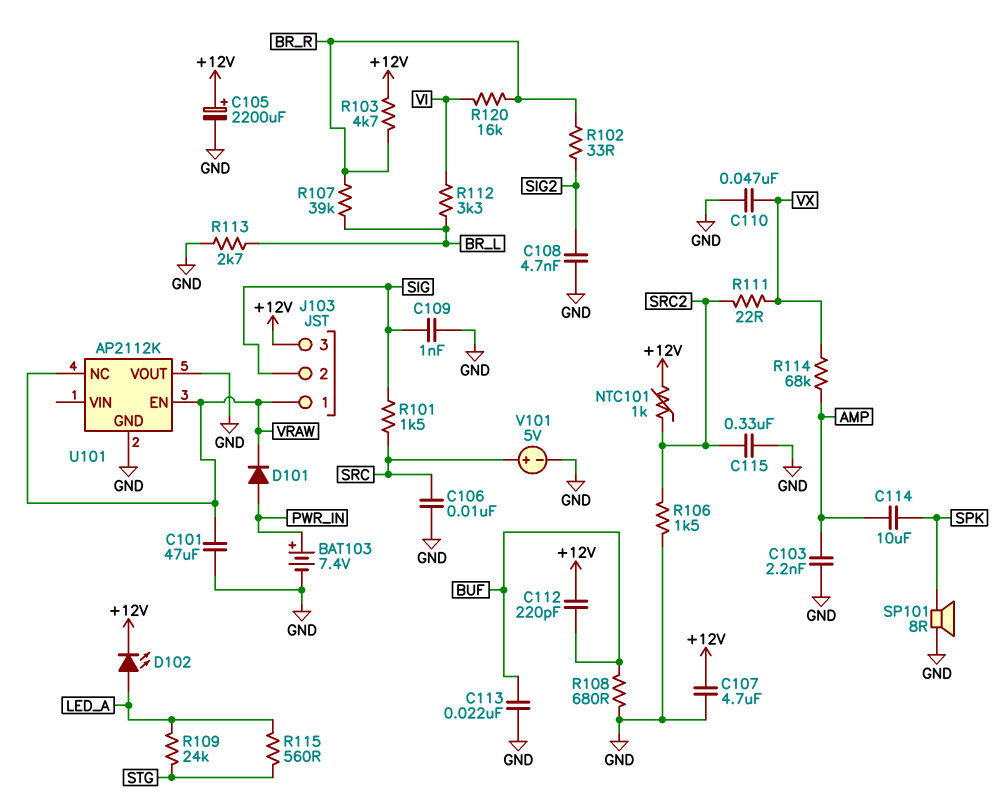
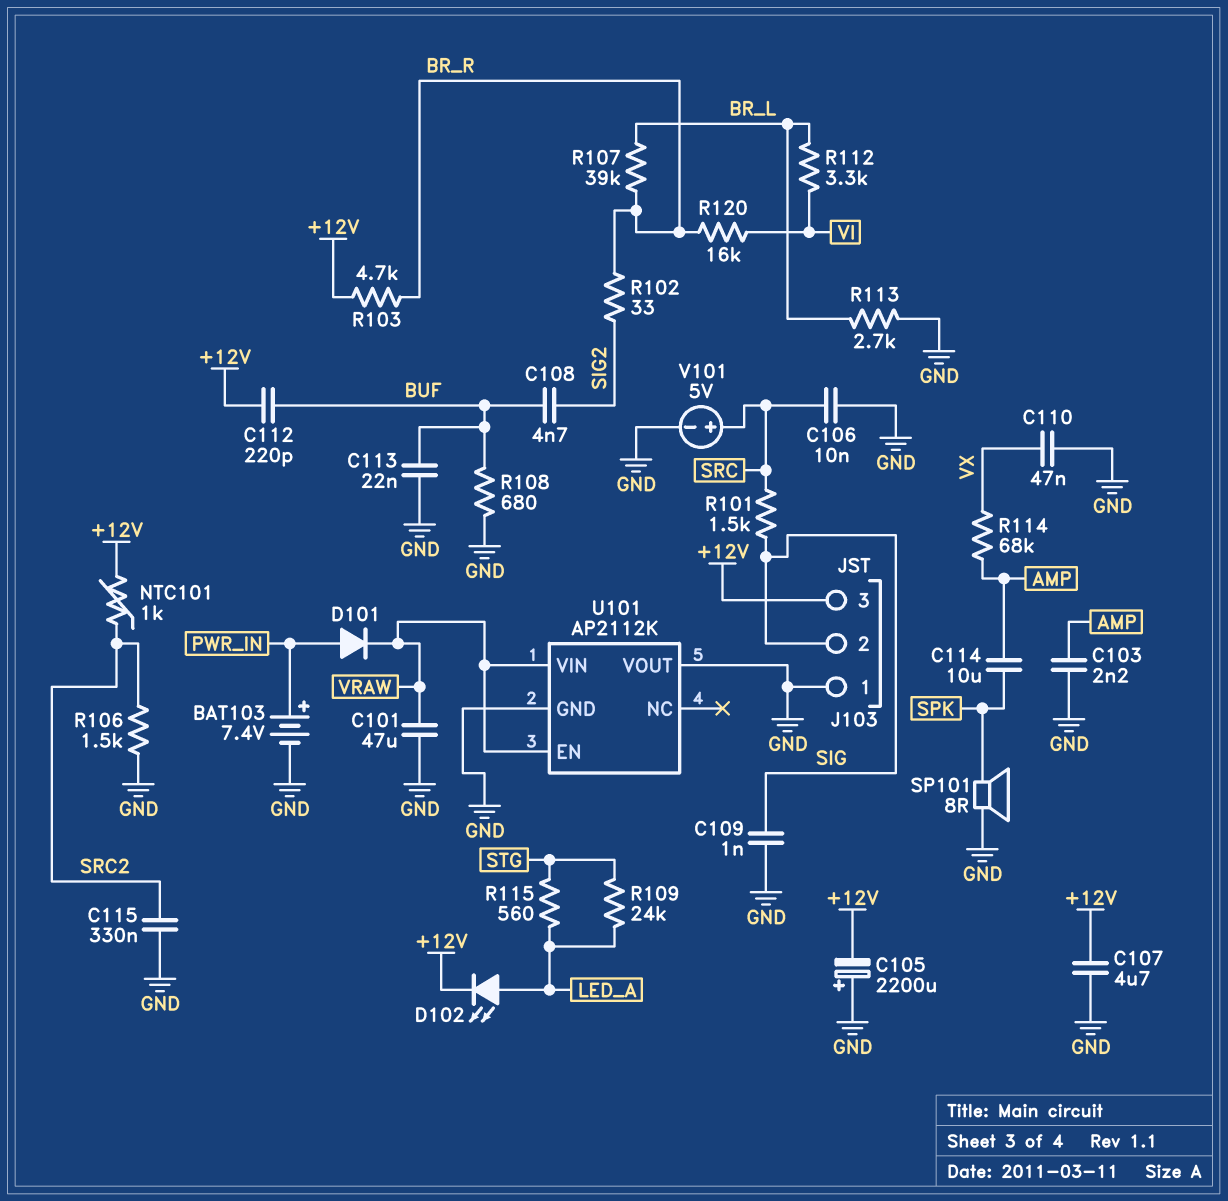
C105: 2200uF (plus +12V, minus GND) -> 2200uF (plus GND, minus +12V)
C108: 4.7nF (GND, SIG2) -> 4.7nF (BUF, SIG2)
J103 pin 1: VRAW -> GND
R111: 22 (SRC2, VX) -> none
U101 pin NC: VRAW -> none
U101 pin VIN: none -> VRAW

